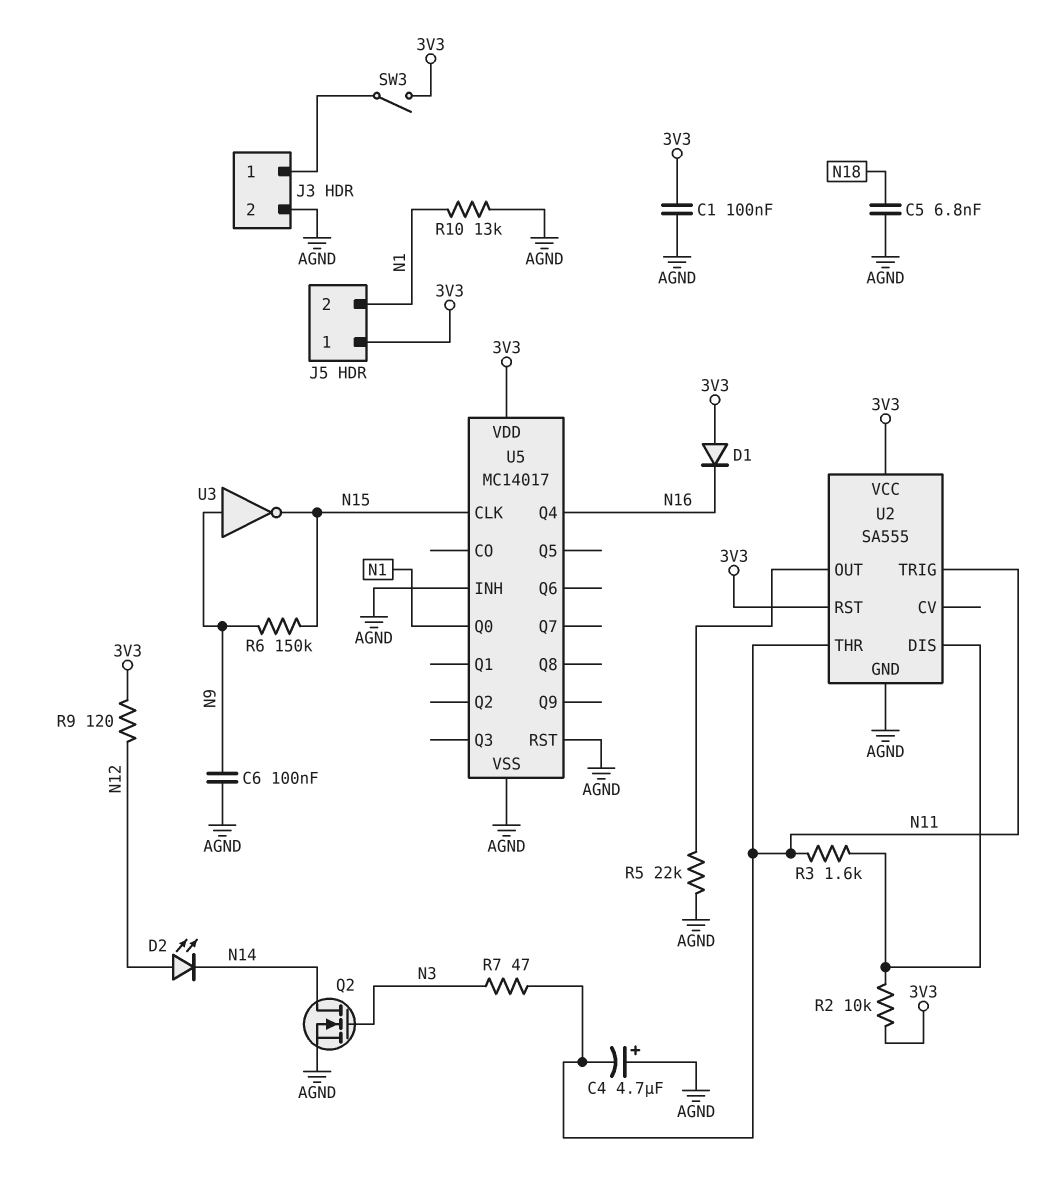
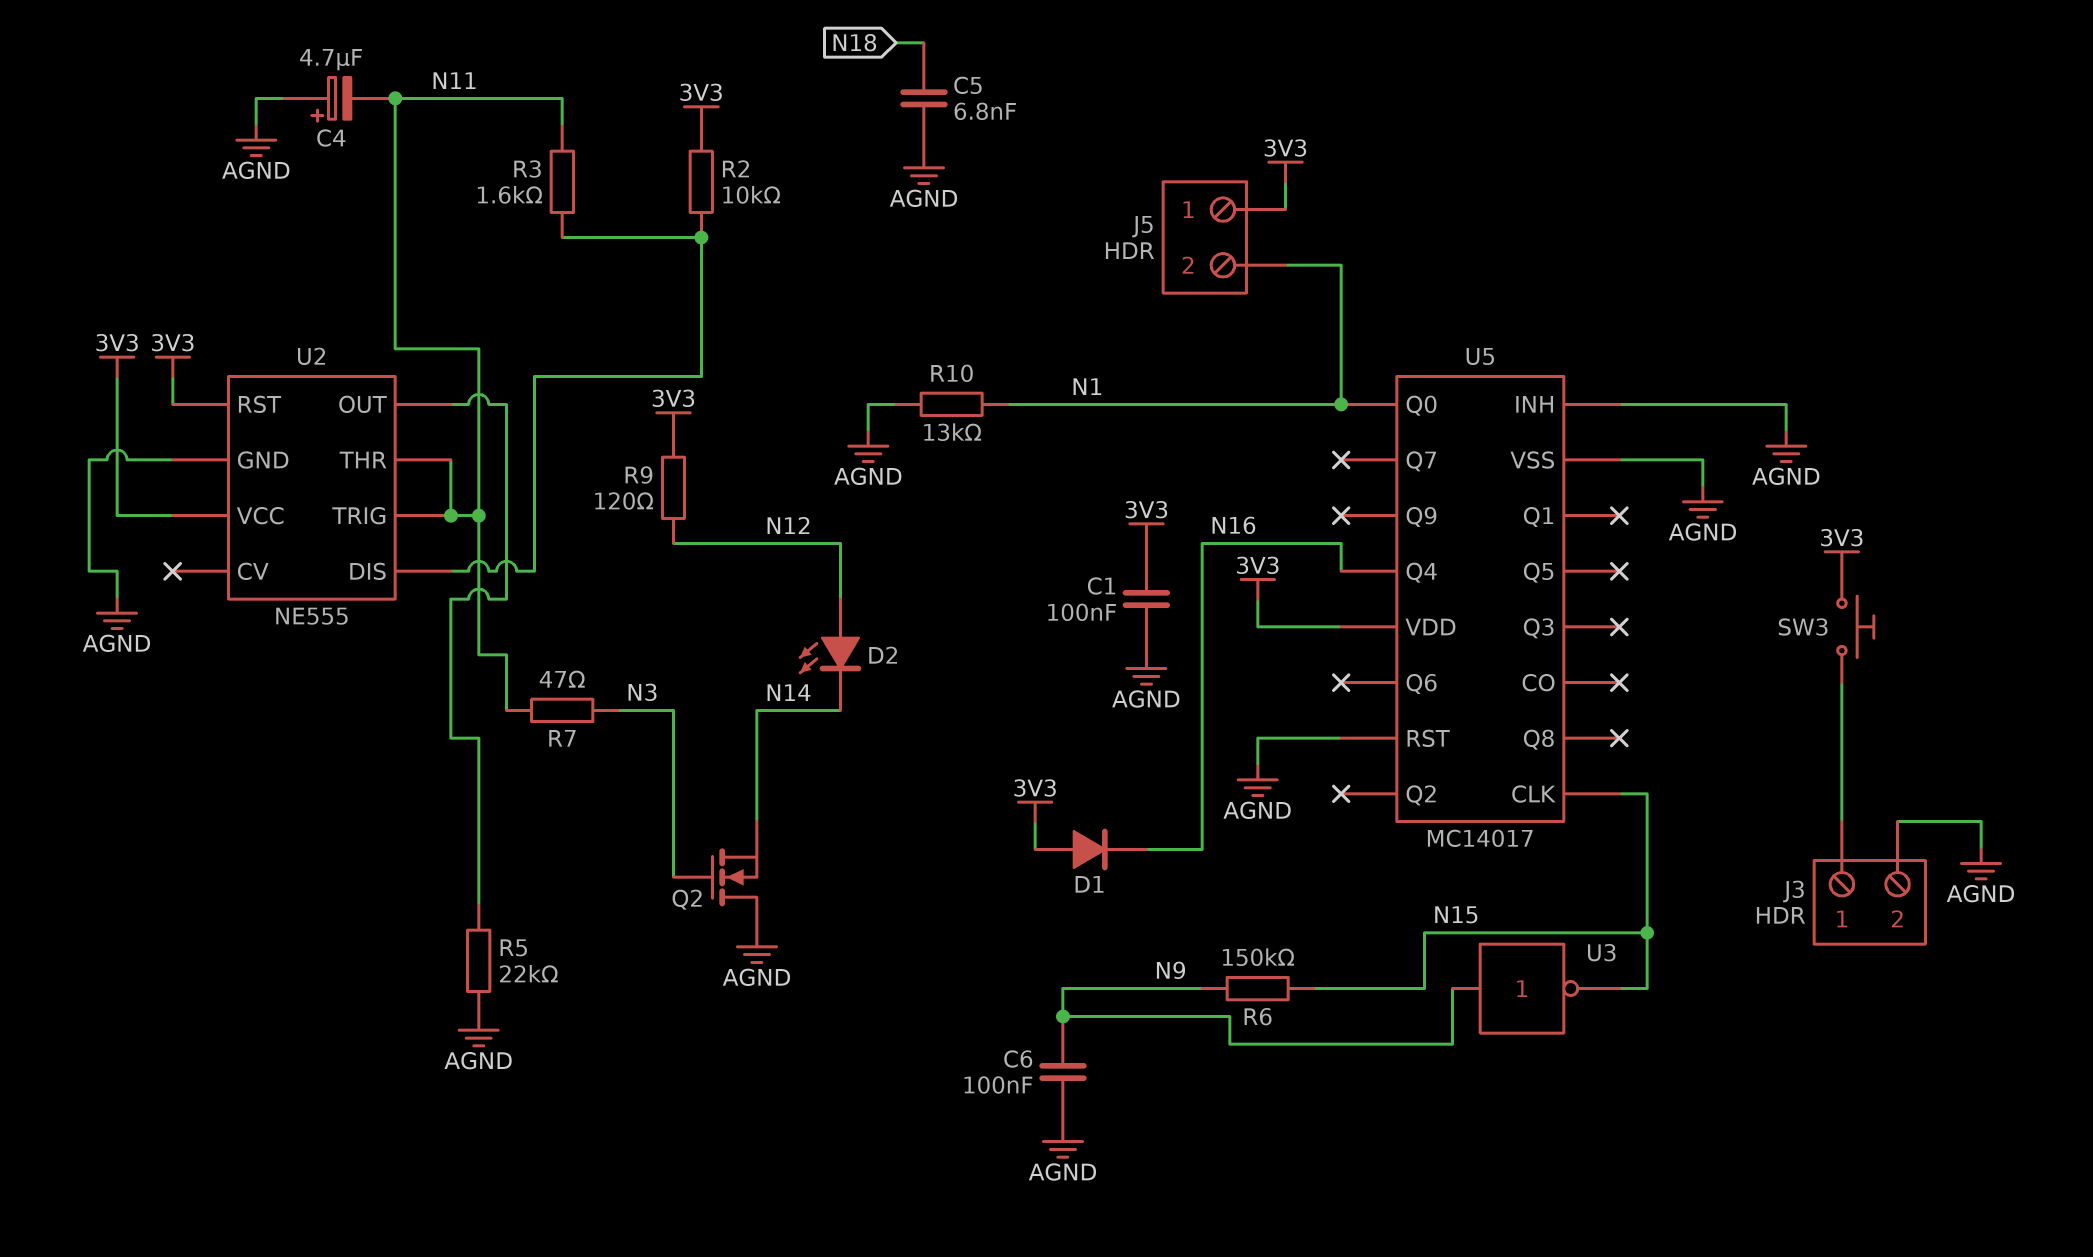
Q2: NMOS (G N3, D N14, S AGND) -> NMOS (G N3, D AGND, S N14)
SW3: switch (3V3, J3/1) -> button (3V3, J3/1)
U2: SA555 -> NE555

